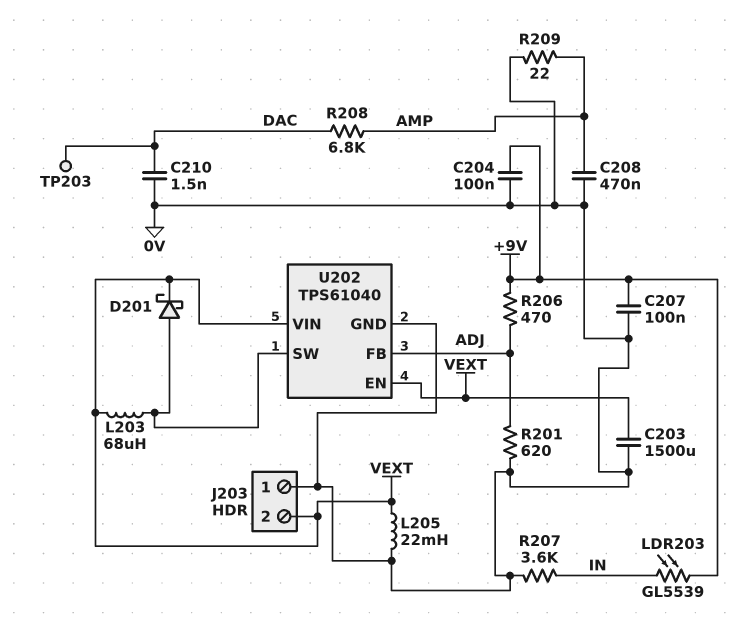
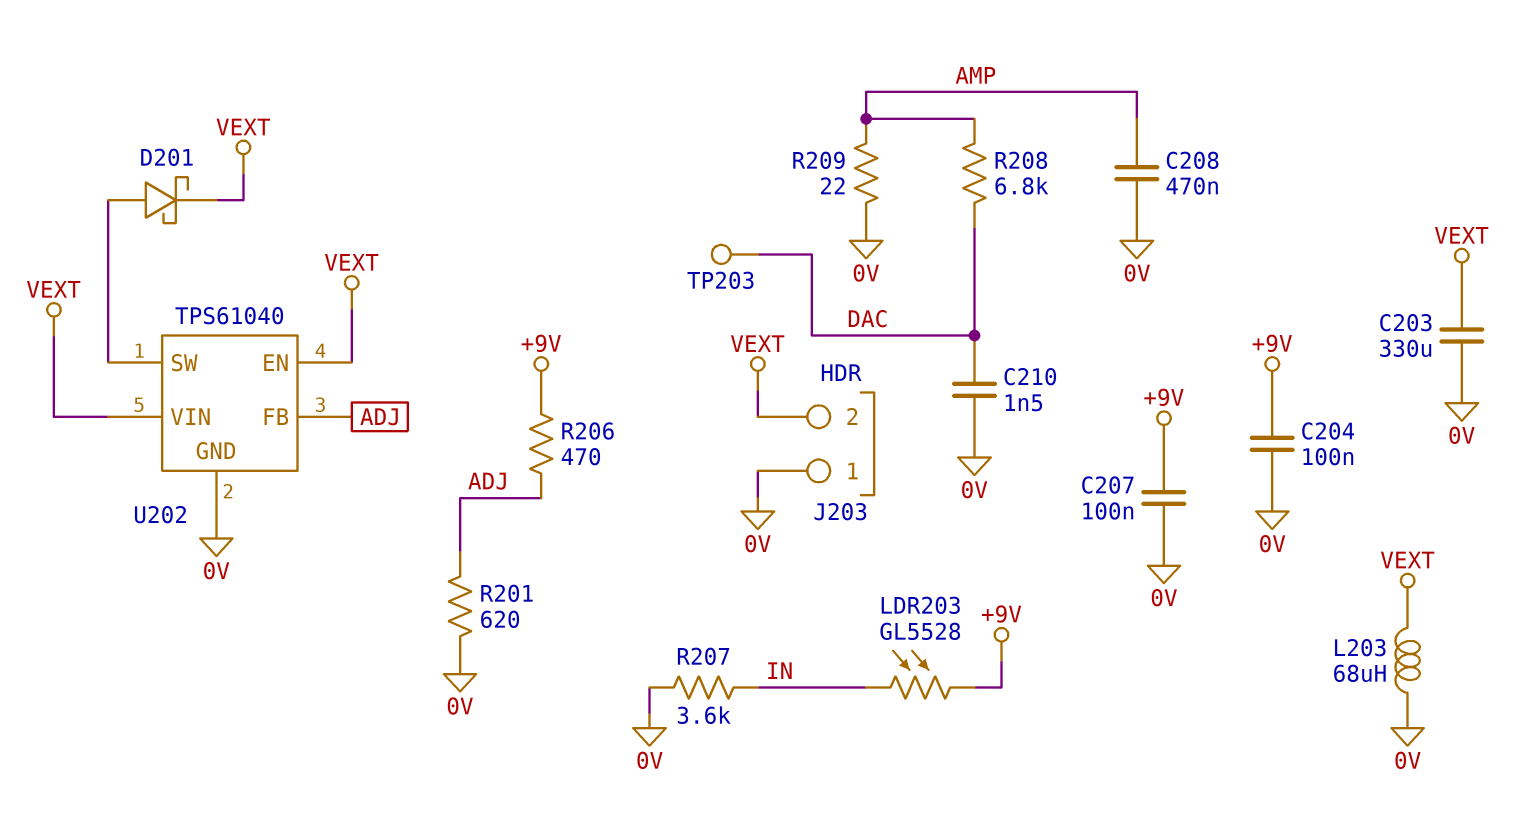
C203: 1500uF (0V, VEXT) -> 330uF (0V, VEXT)
L203: 68uH (U202/SW, VEXT) -> 68uH (0V, VEXT)
L205: 22mH (0V, VEXT) -> none
LDR203: GL5539 (+9V, IN) -> GL5528 (+9V, IN)

